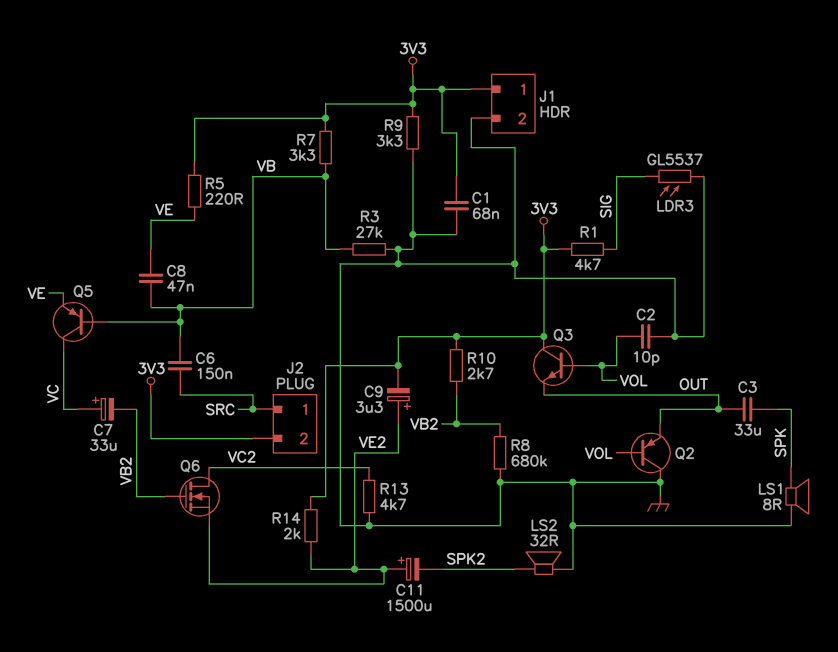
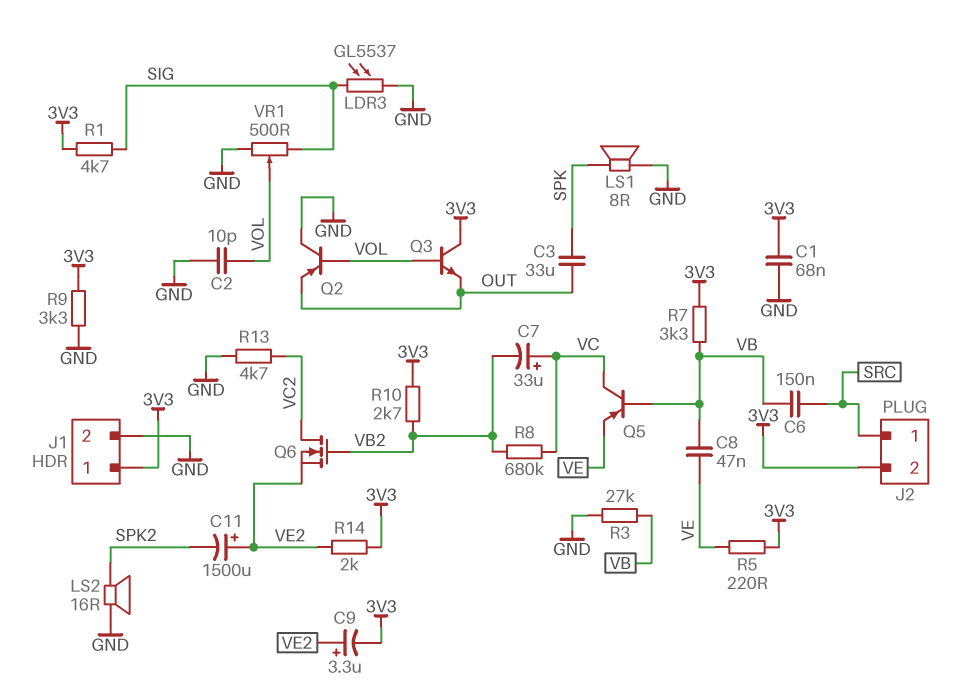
LS2: speaker 32R (GND, SPK2) -> speaker 16R (GND, SPK2)
R8: 680k (GND, VB2) -> 680k (VB2, VC)
VR1: none -> 500 (GND, SIG, wiper VOL)

